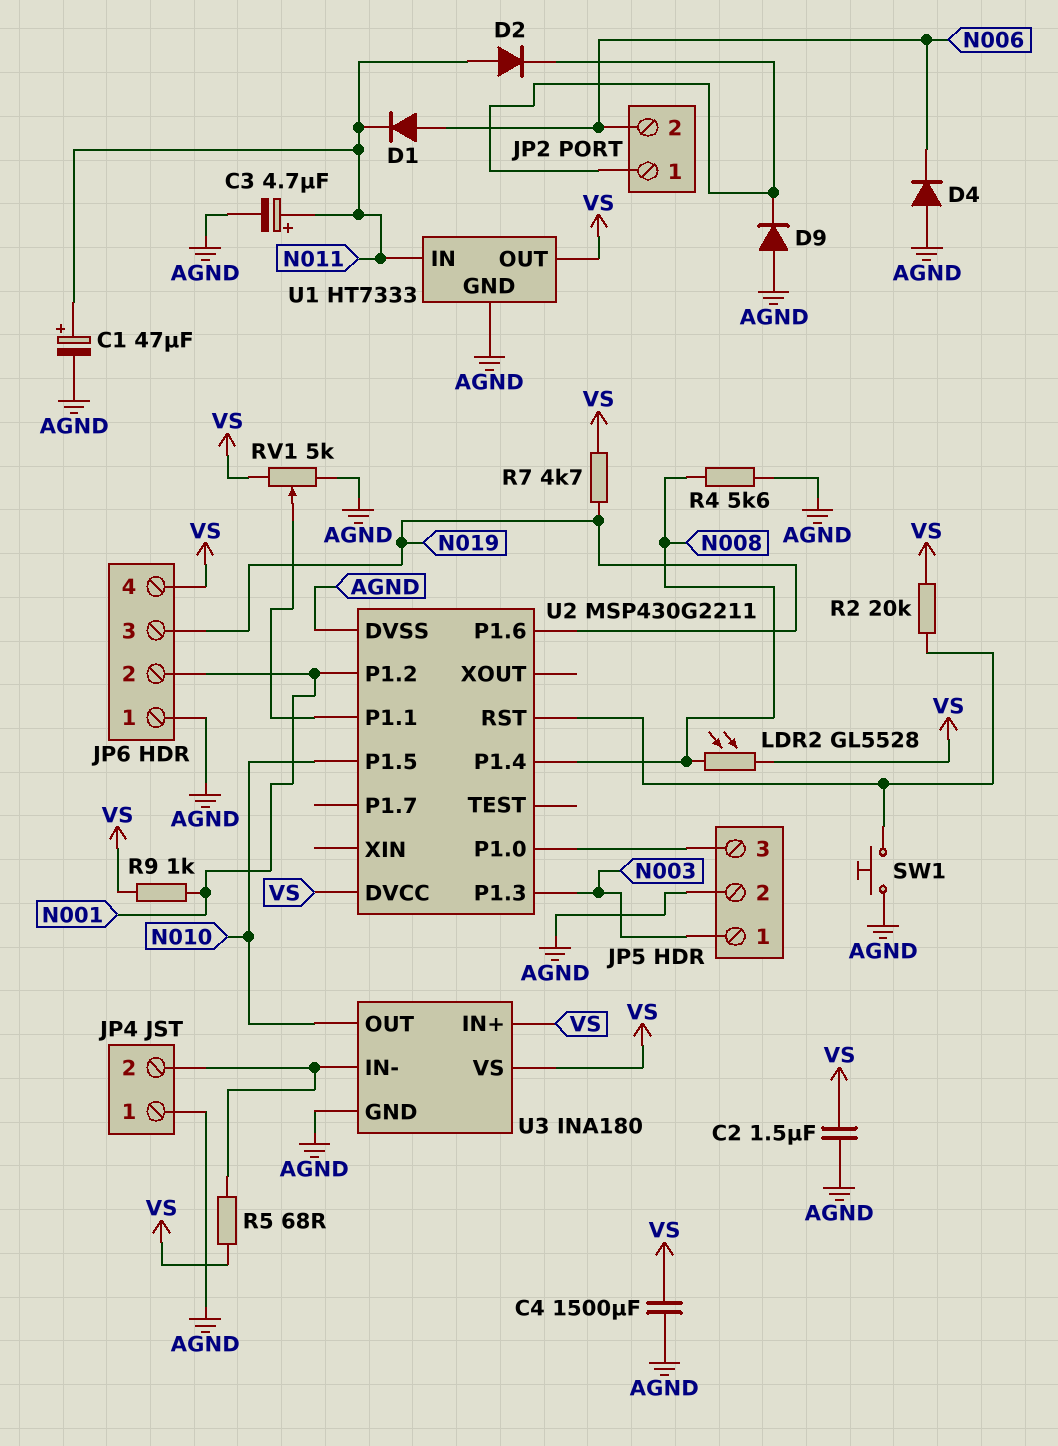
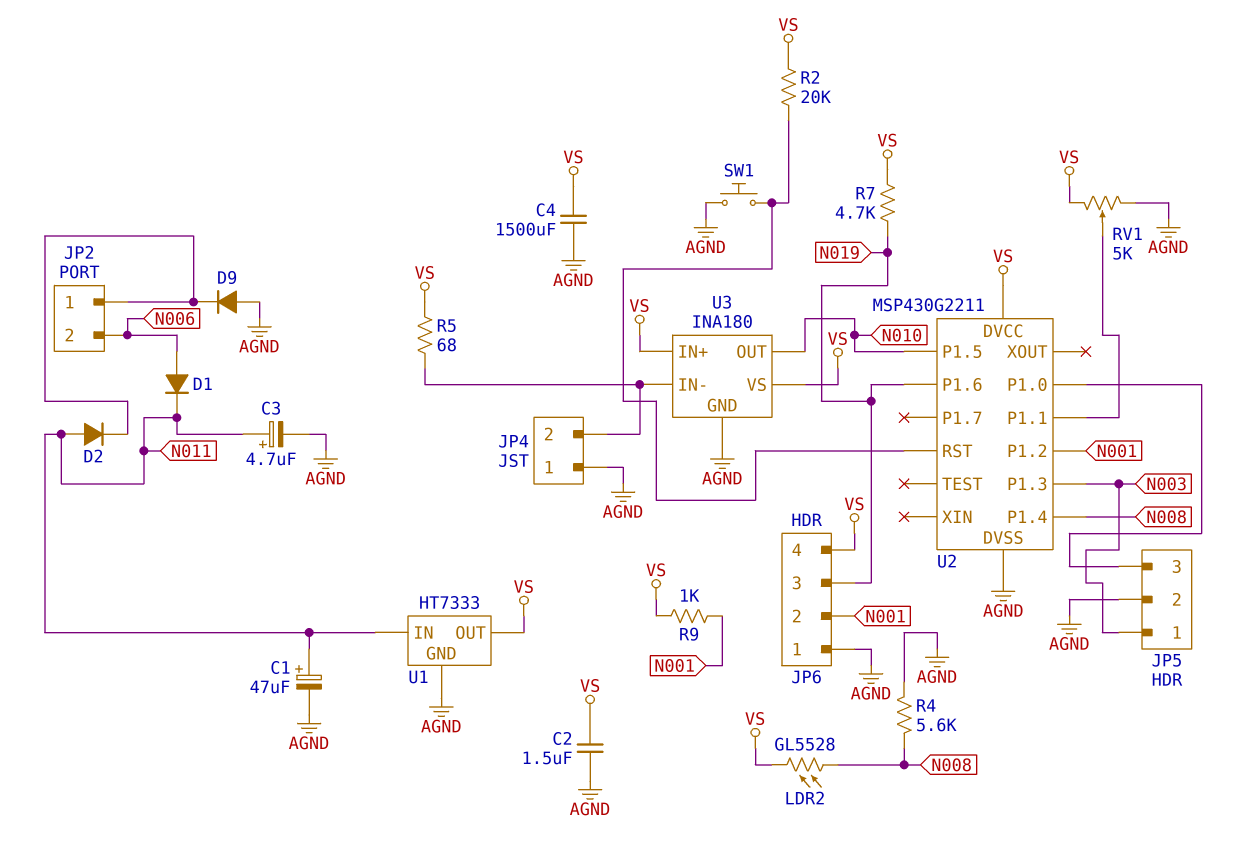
D4: diode (A AGND, K N006) -> none

